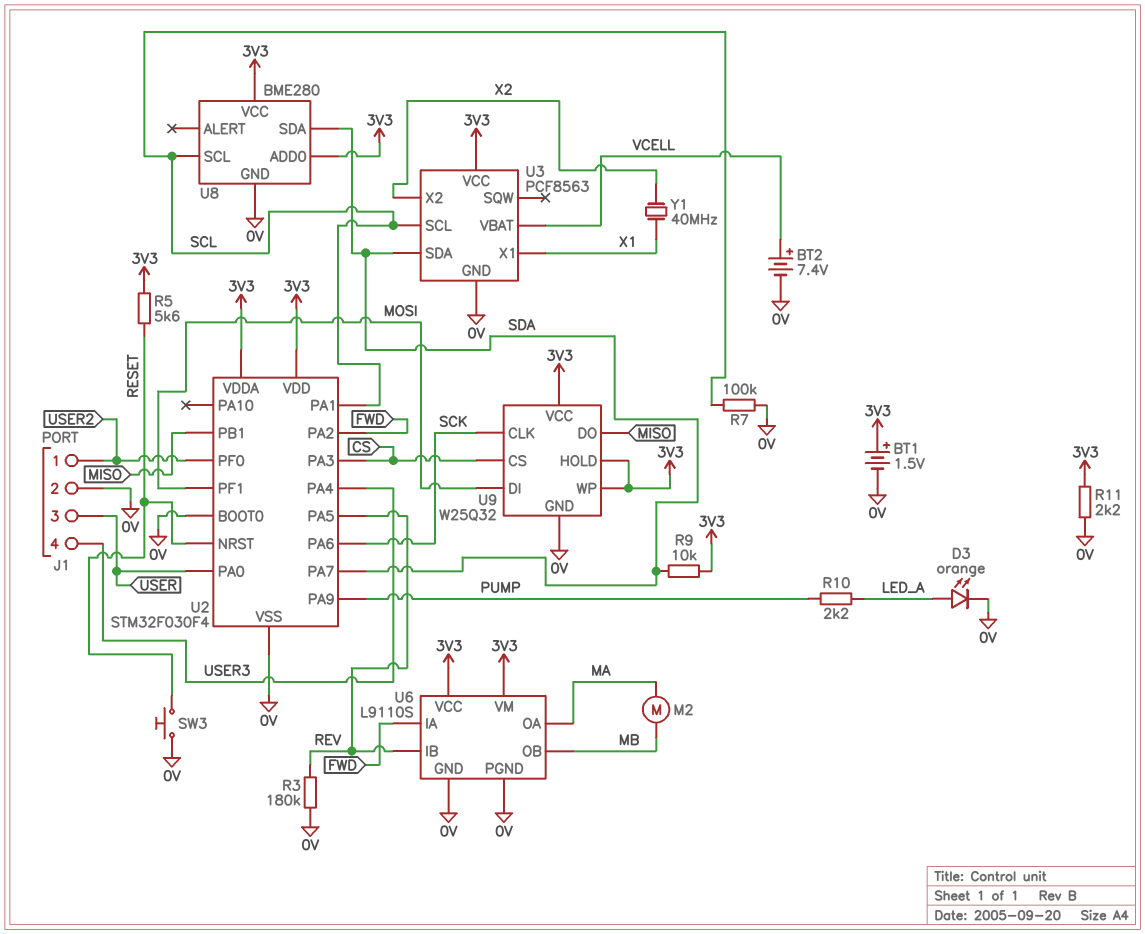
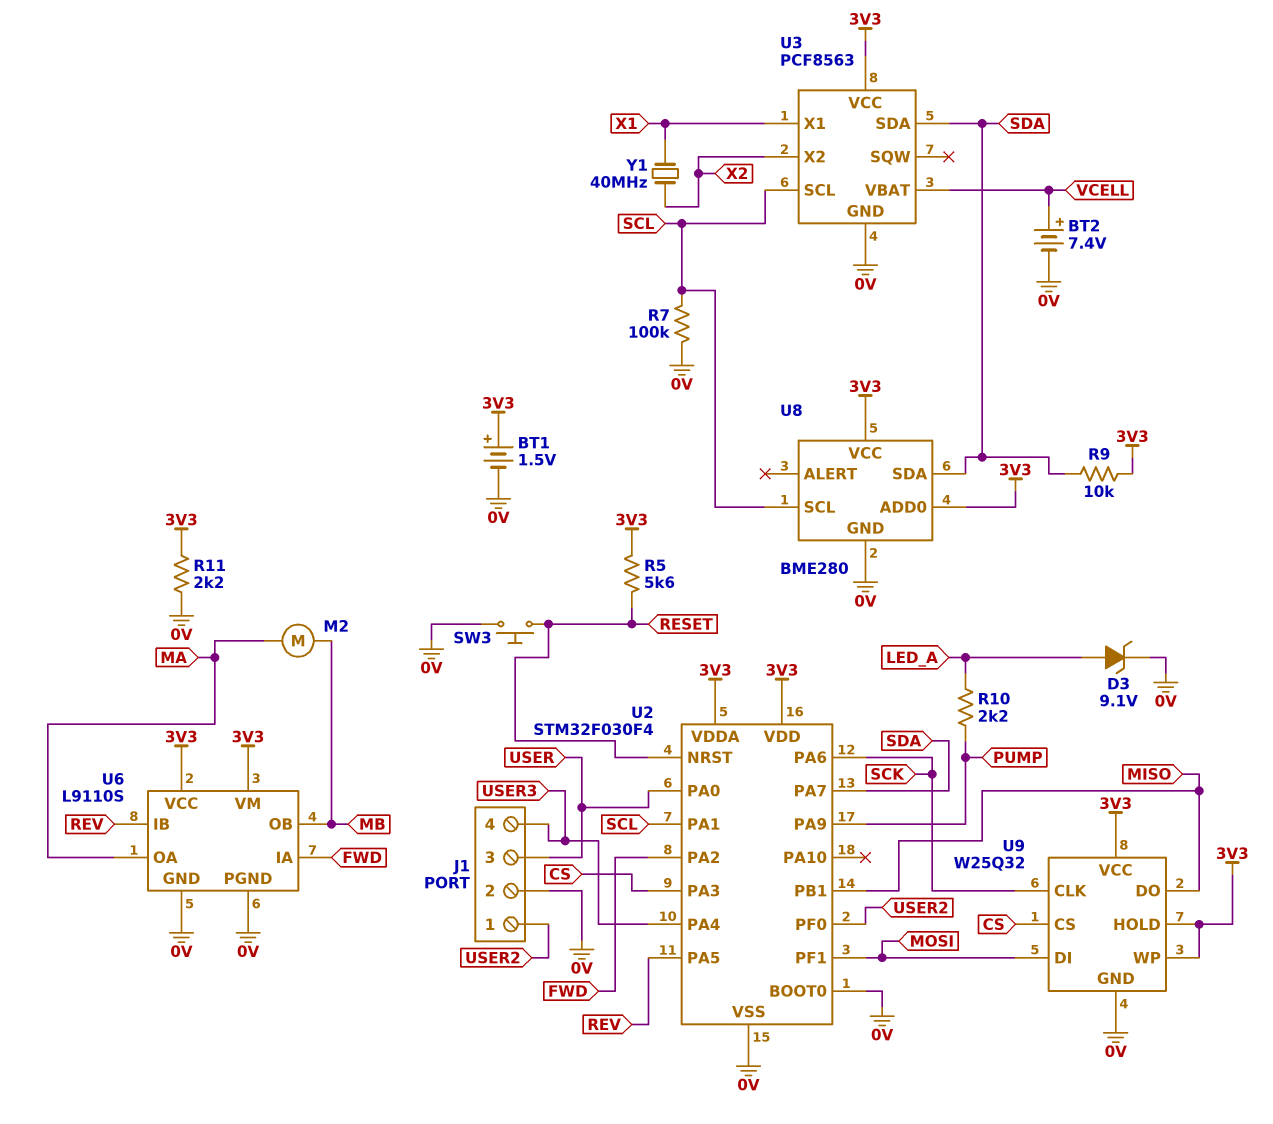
D3: LED orange (A LED_A, K 0V) -> zener 9.1V (A LED_A, K 0V)
R3: 180k (0V, REV) -> none

